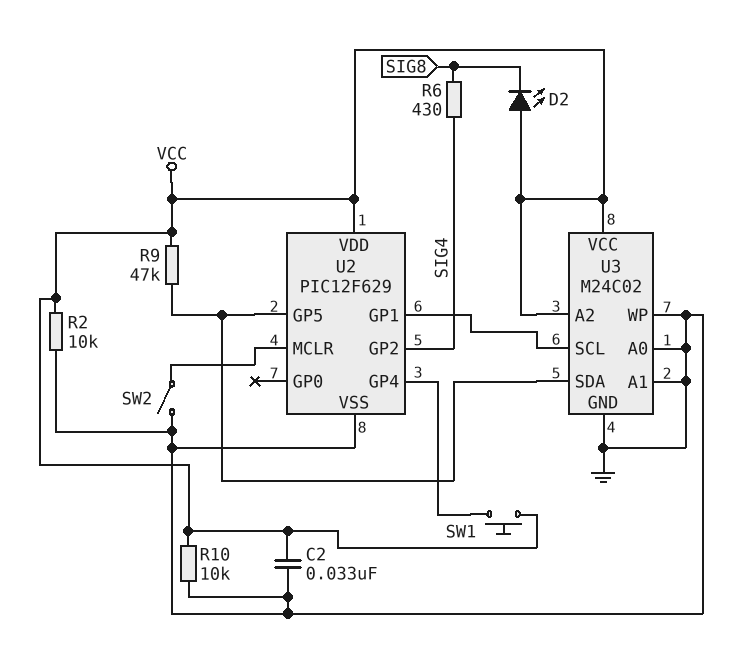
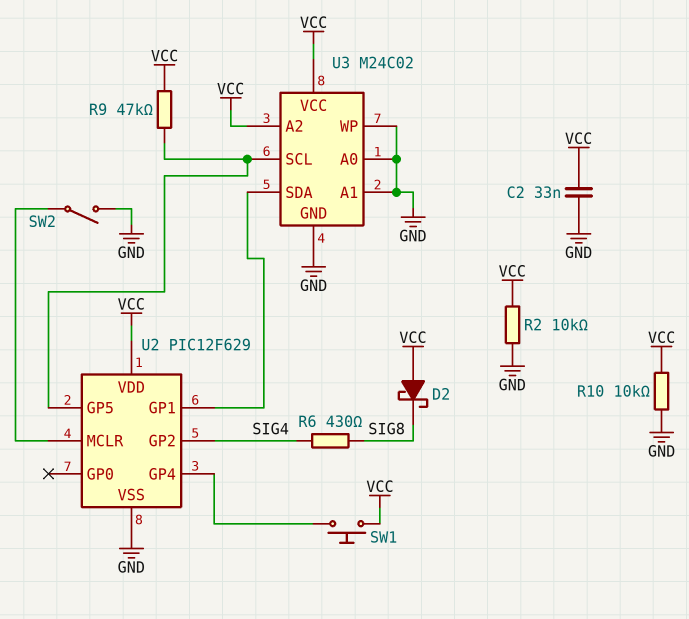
D2: LED (A VCC, K SIG8) -> schottky (A VCC, K SIG8)
U3 pin SCL: U2/GP1 -> U2/GP5
U3 pin SDA: U2/GP5 -> U2/GP1

